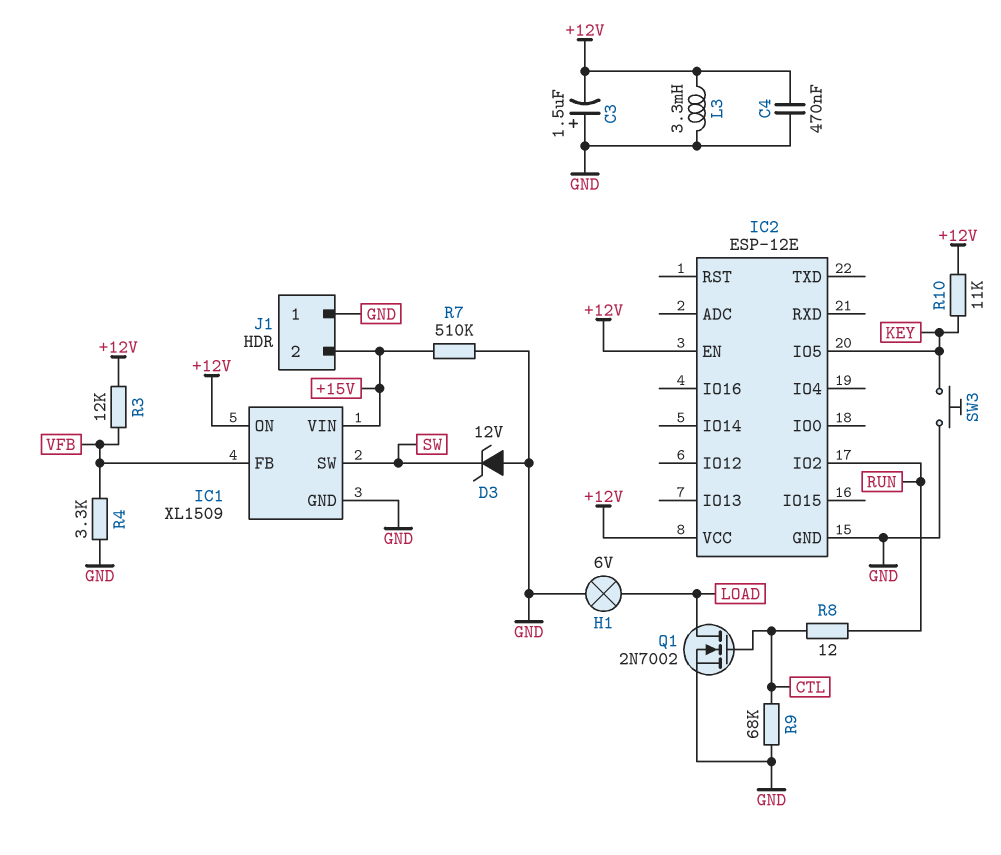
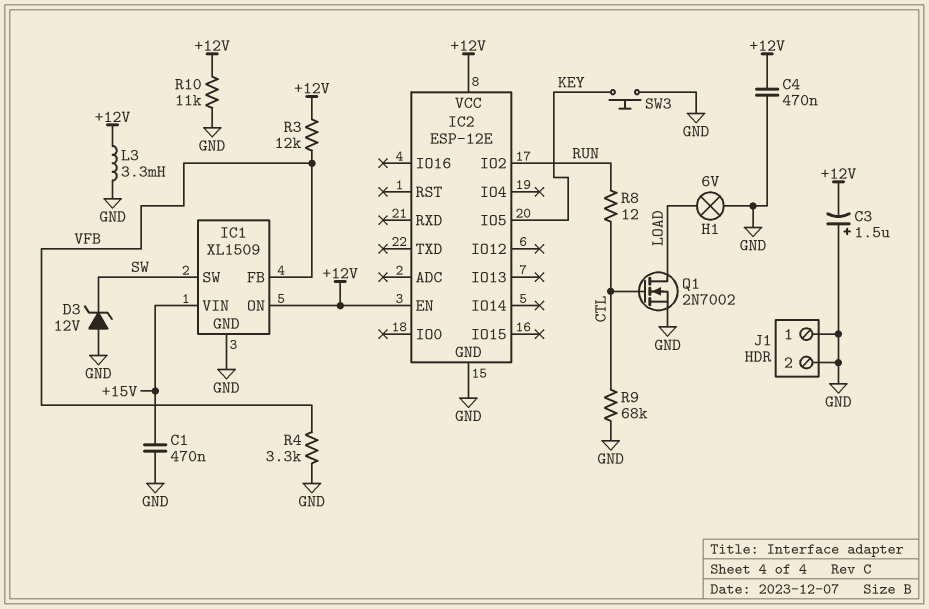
C1: none -> 470nF (+15V, GND)
J1 pin 2: +15V -> GND
R7: 510k (+15V, GND) -> none
R10: 11k (+12V, KEY) -> 11k (+12V, GND)

